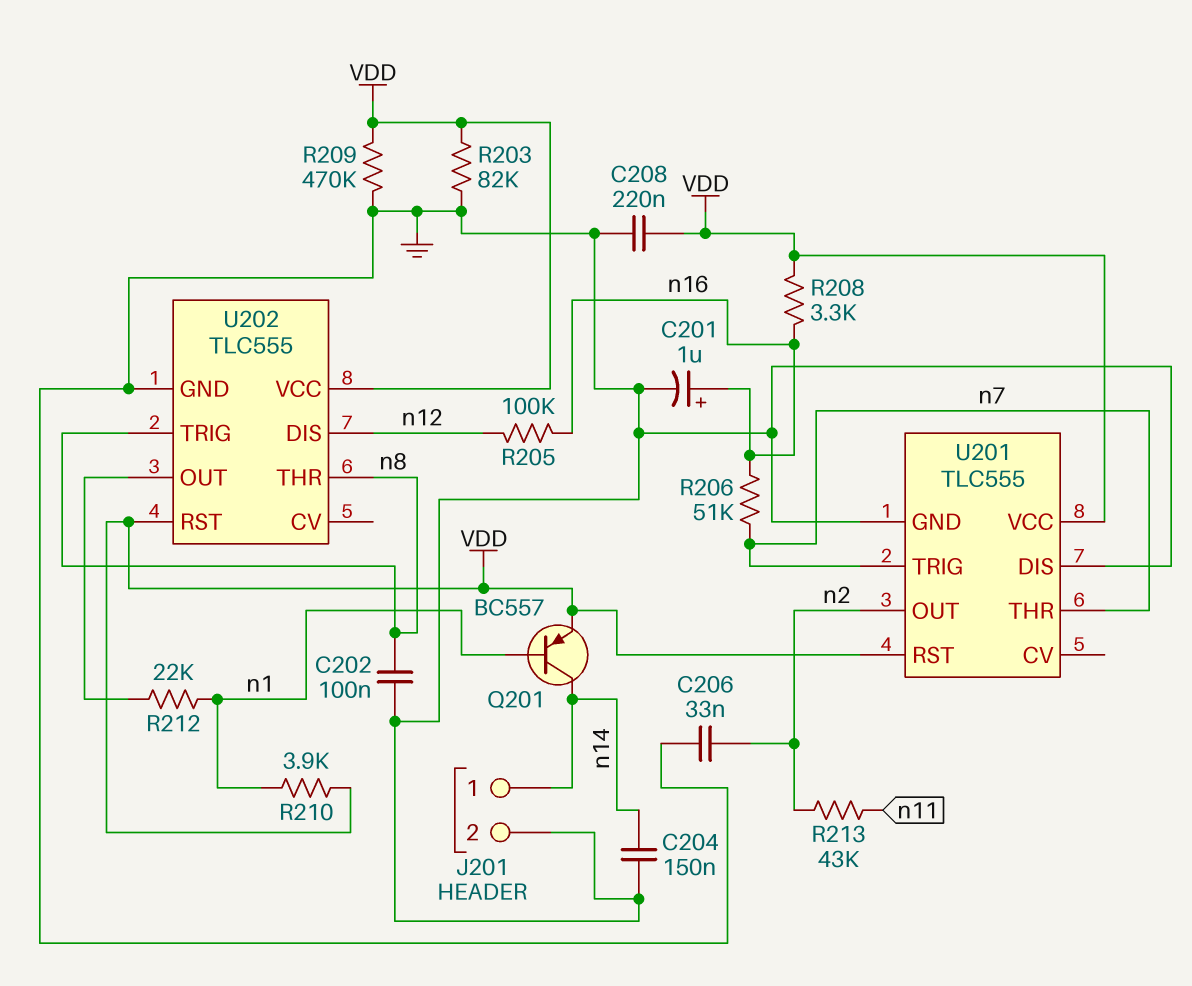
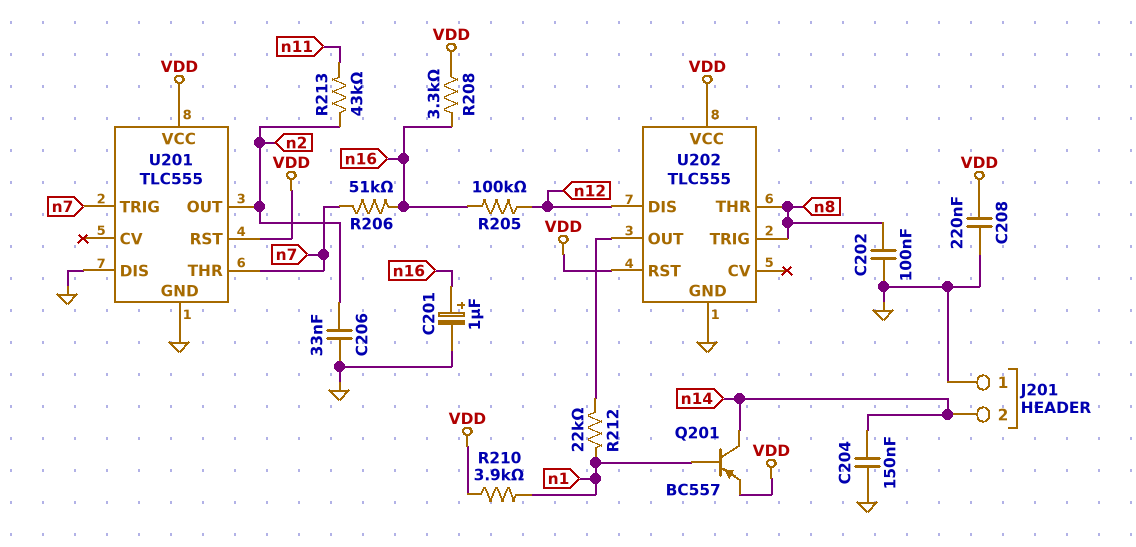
J201 pin 1: n14 -> GND
J201 pin 2: GND -> n14
R203: 82k (GND, VDD) -> none
R209: 470k (GND, VDD) -> none

